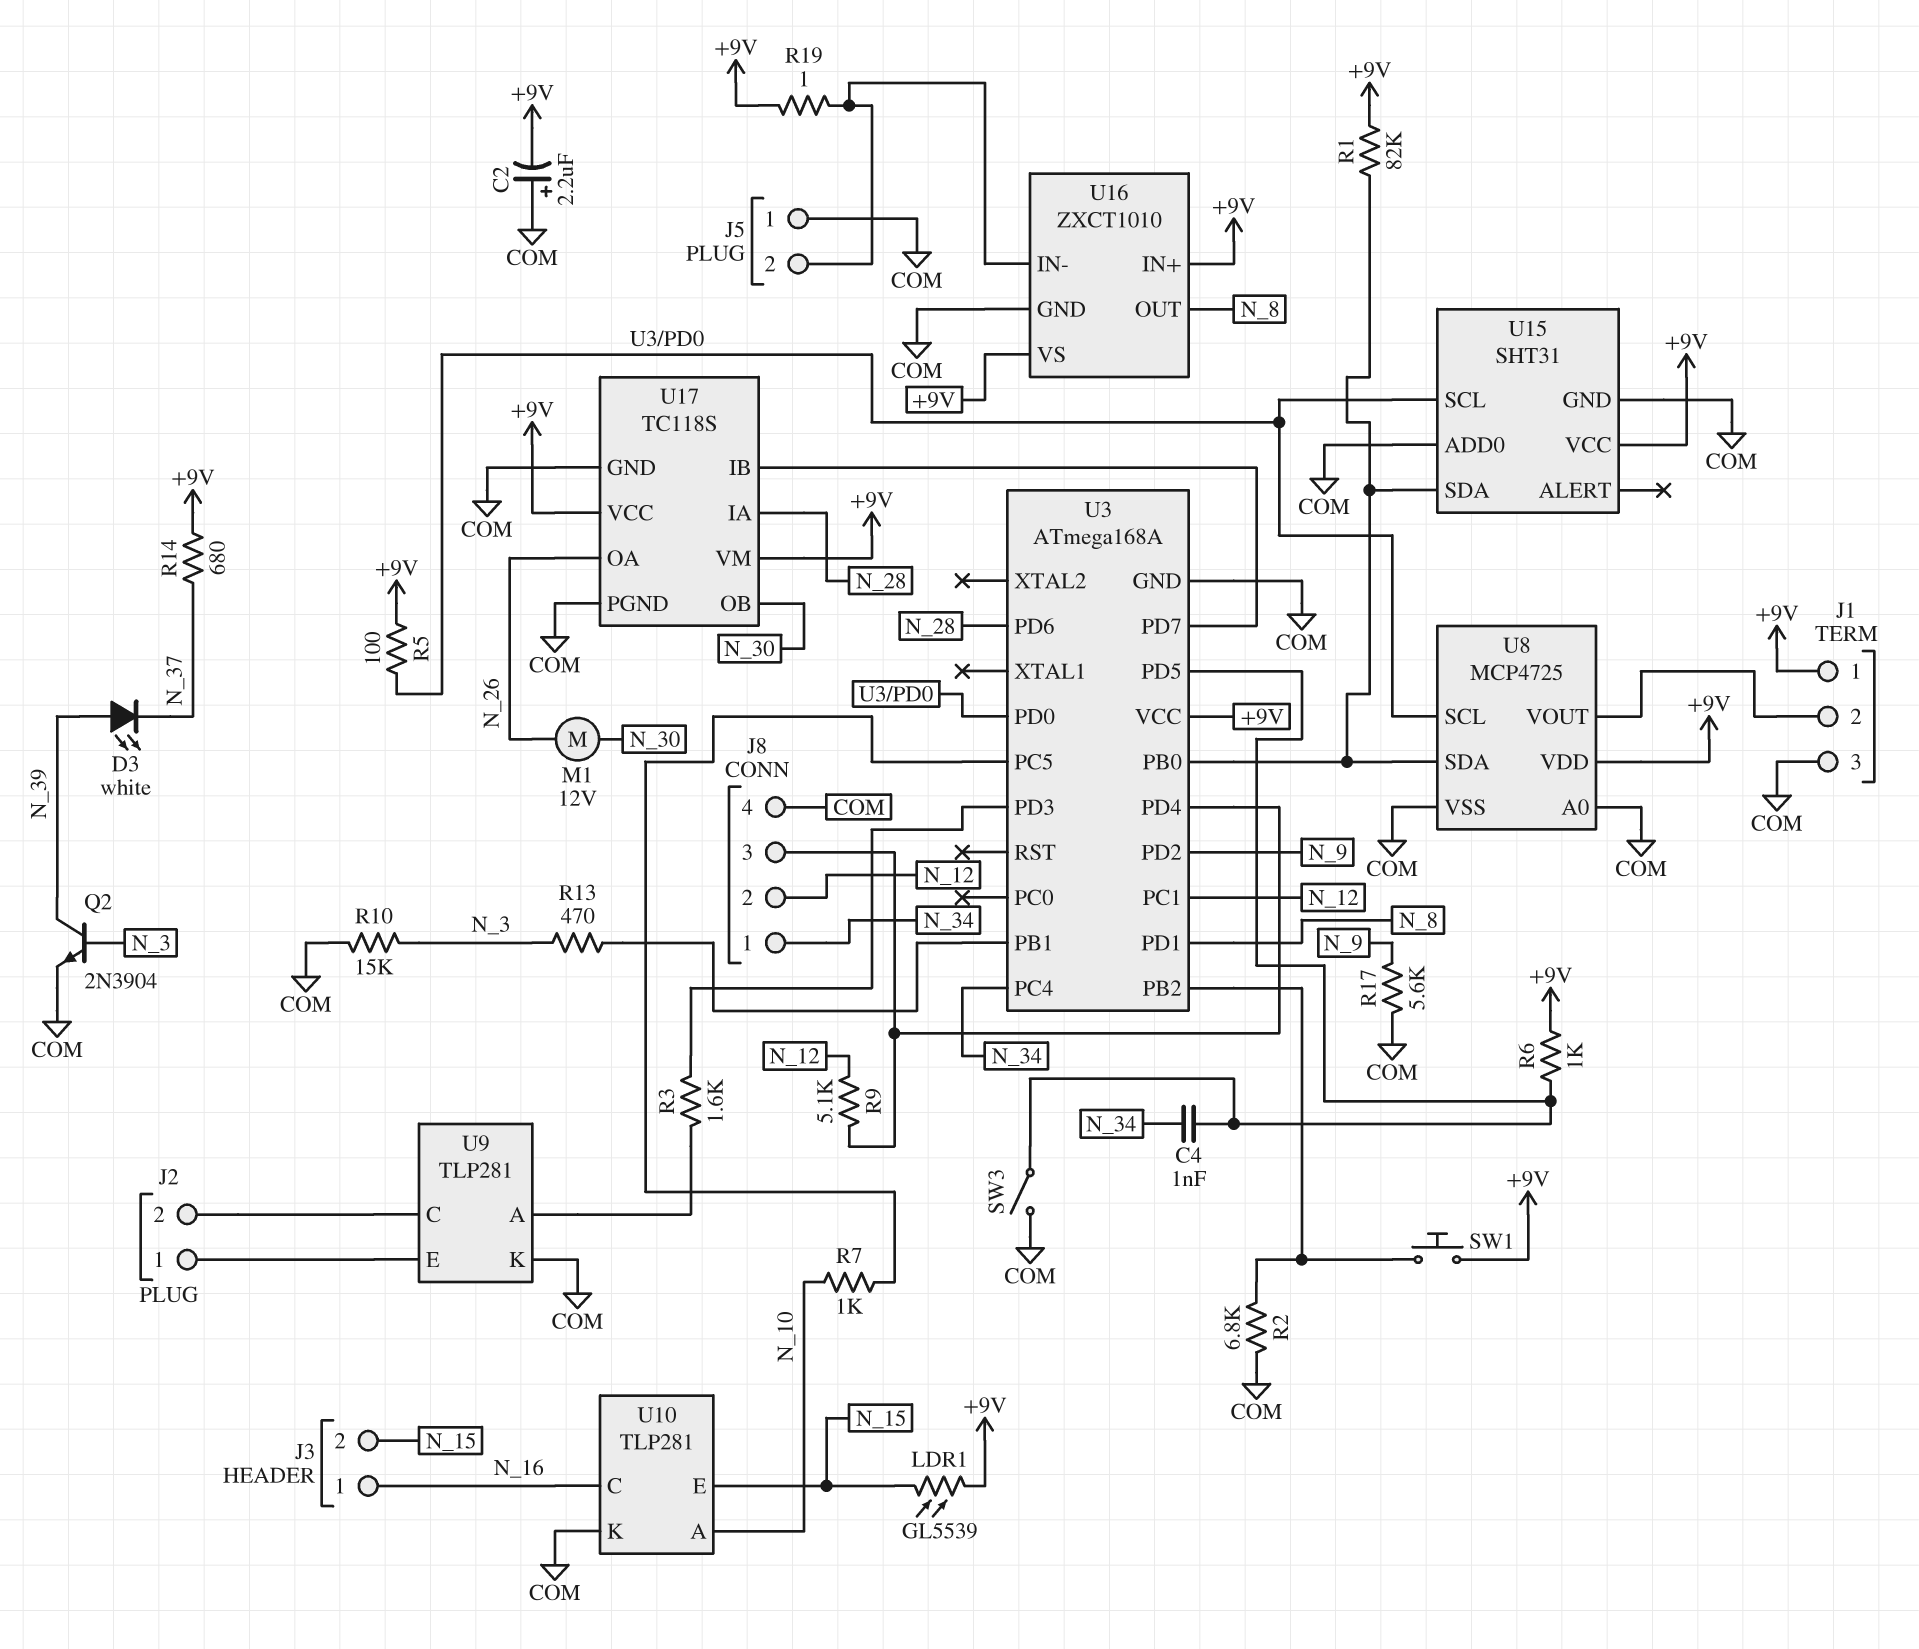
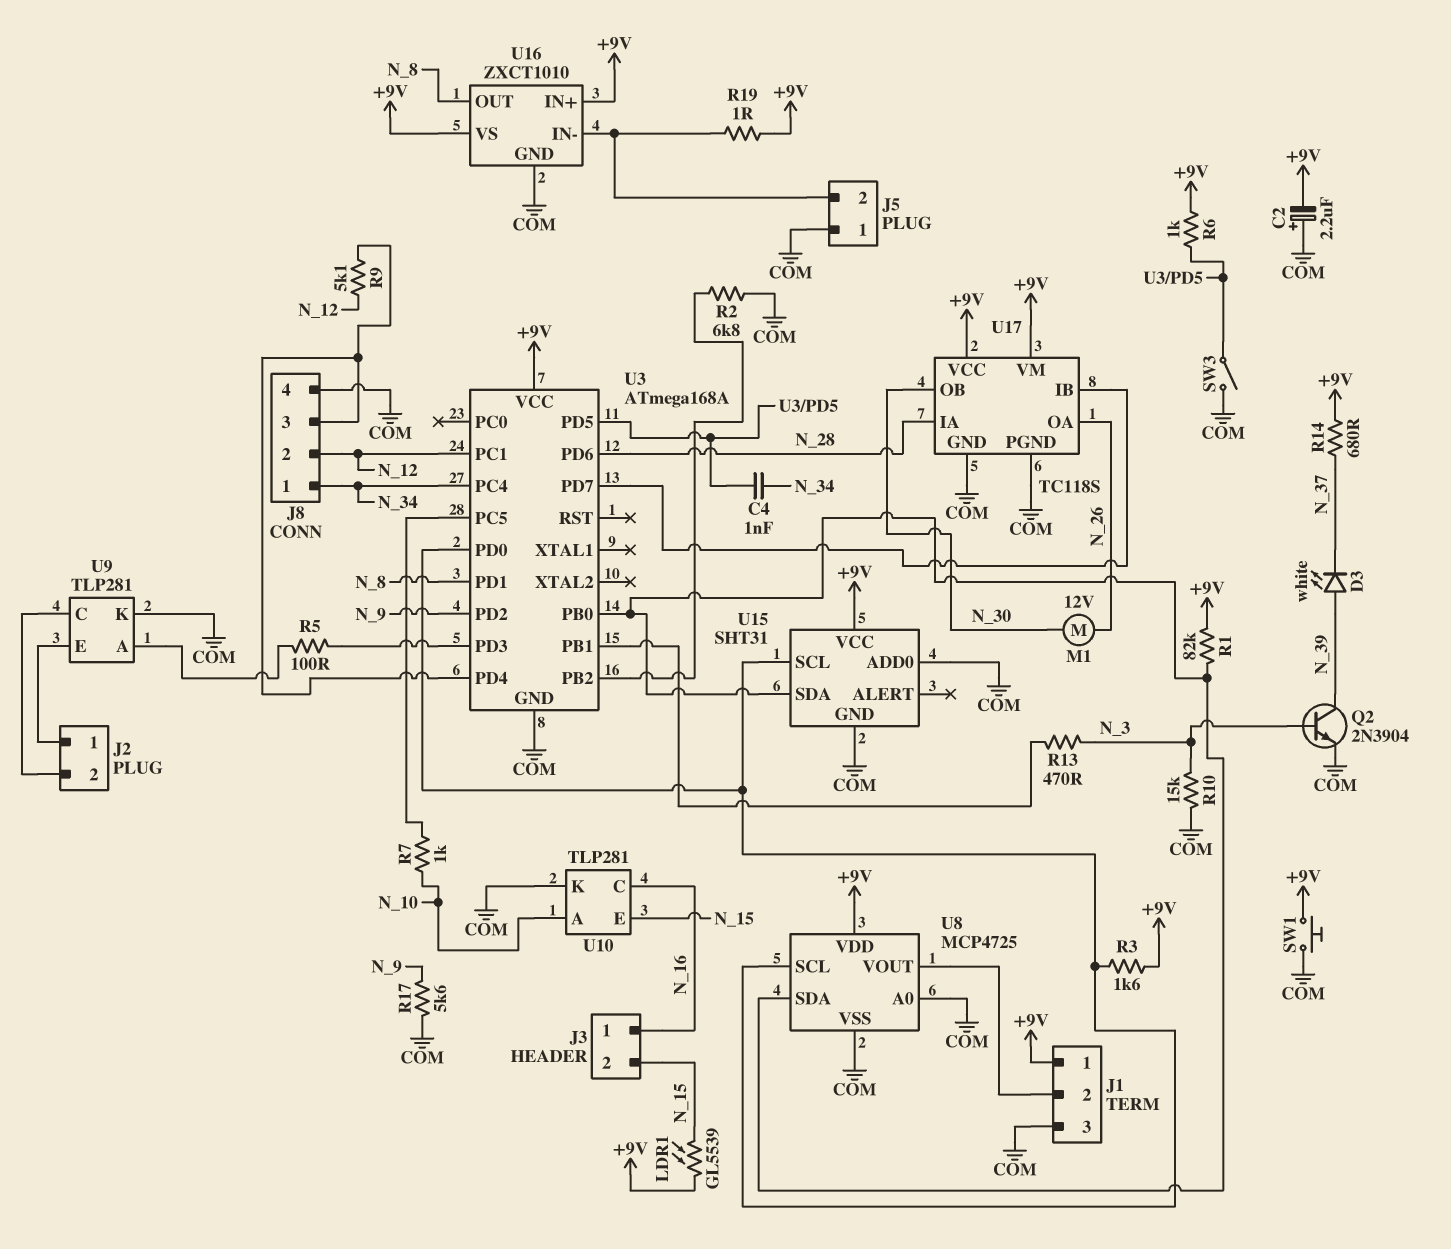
R3: 1.6k (U3/PD3, U9/A) -> 1.6k (+9V, U3/PD0)
R5: 100 (+9V, U3/PD0) -> 100 (U3/PD3, U9/A)
SW1: button (+9V, U3/PB2) -> button (+9V, COM)

